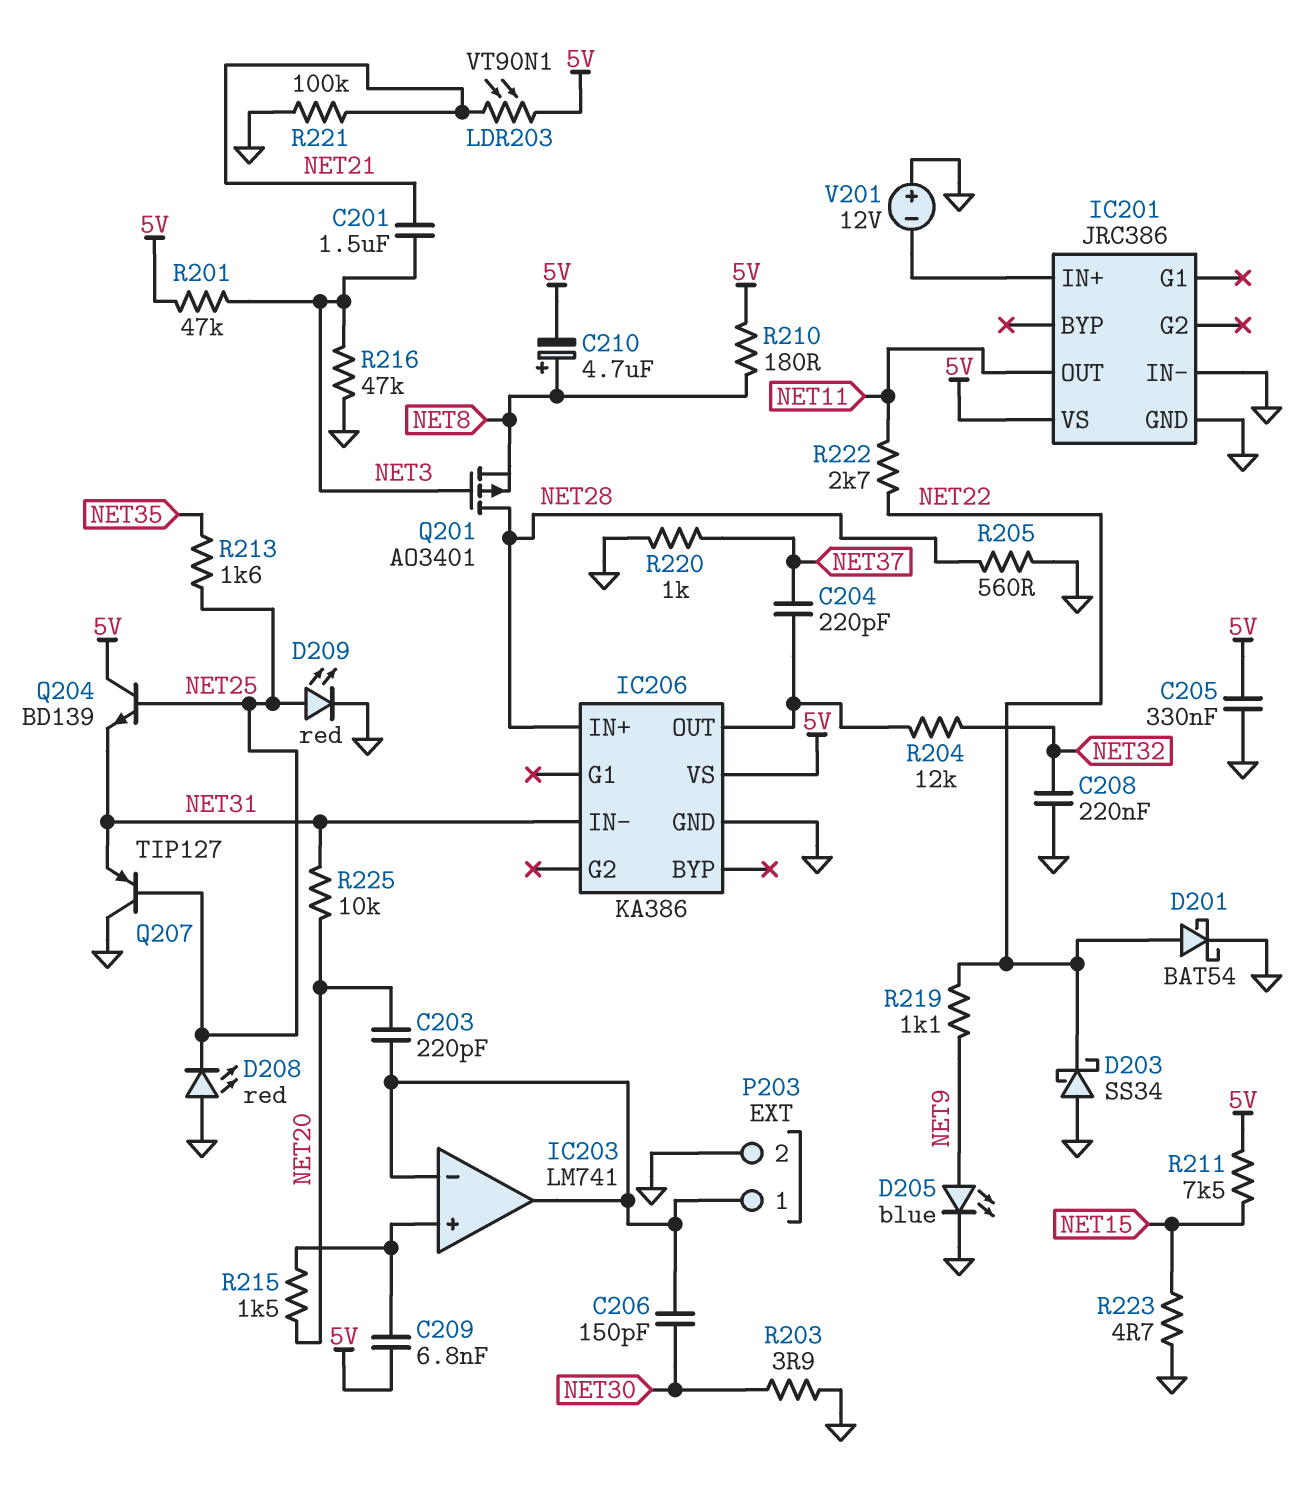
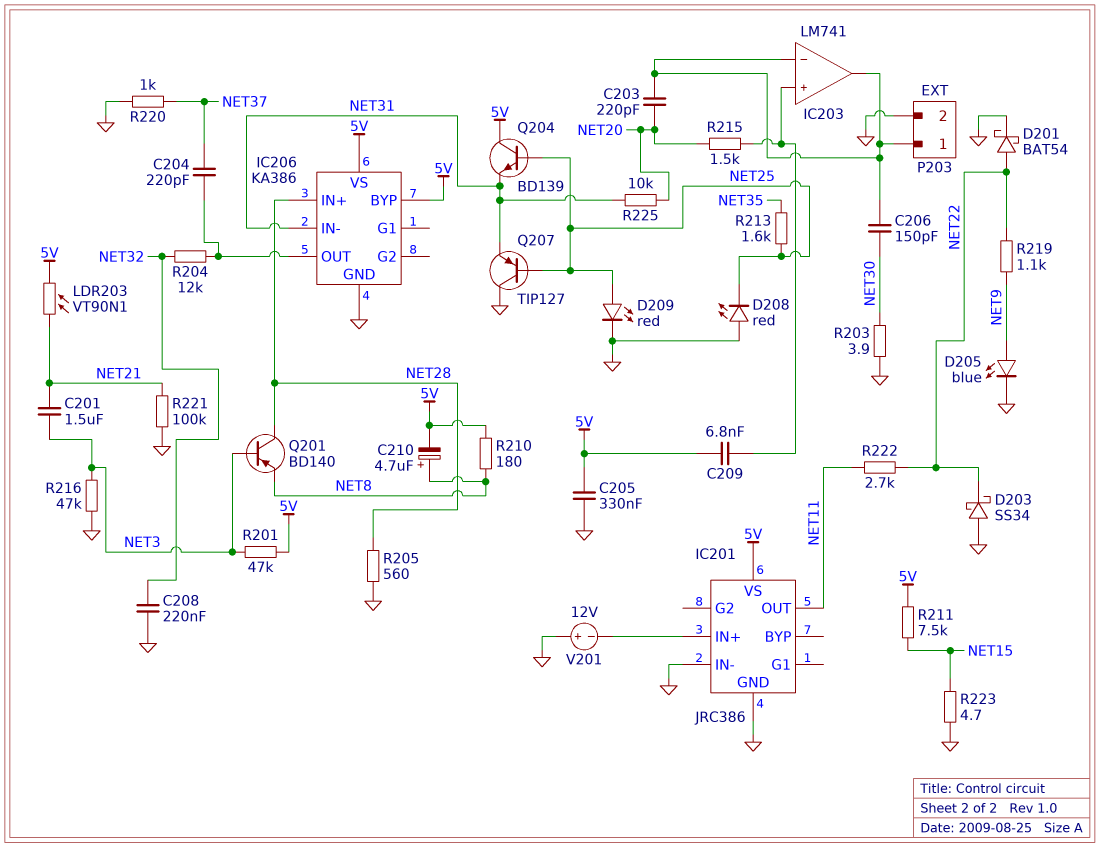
IC206 pin BYP: none -> 5V
Q201: PMOS AO3401 (G NET3, D NET28, S NET8) -> PNP BD140 (B NET3, C NET28, E NET8)

